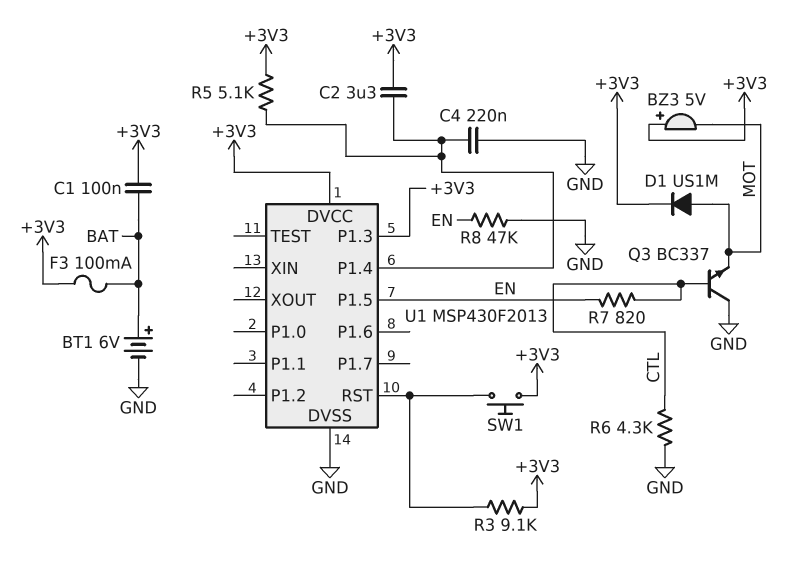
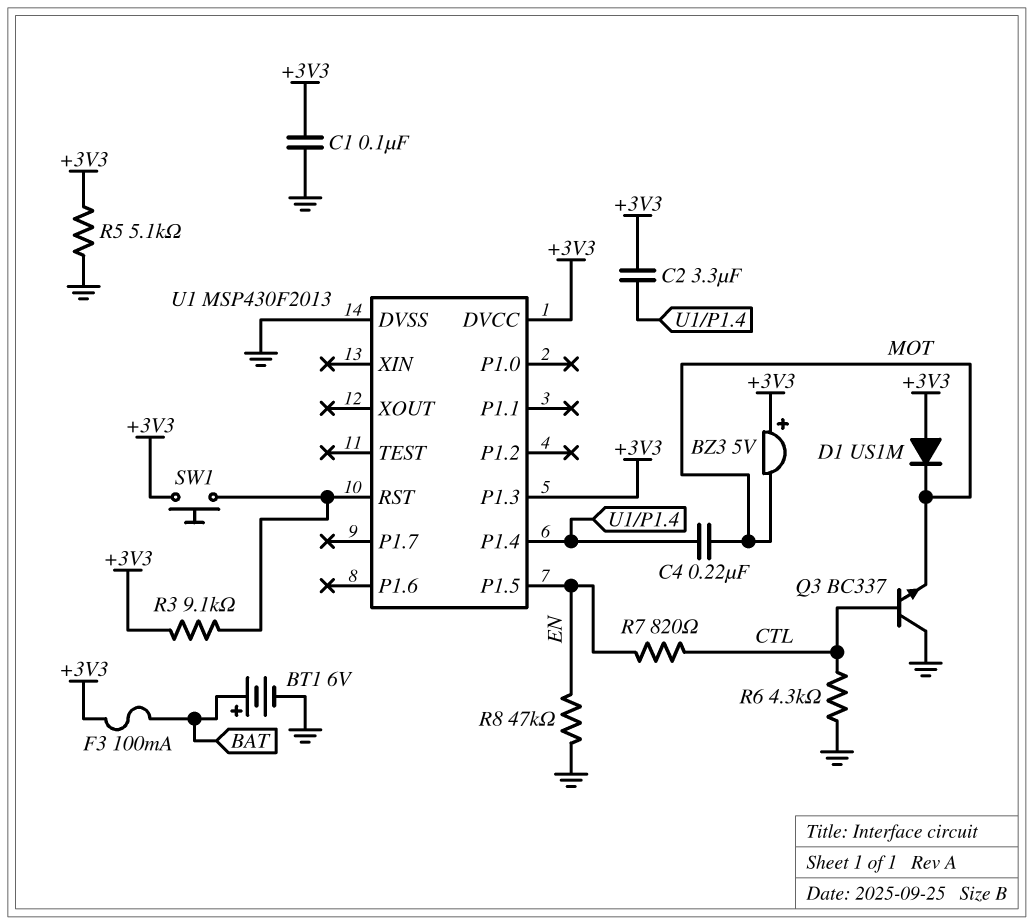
C1: 100nF (+3V3, BAT) -> 100nF (+3V3, GND)
C4: 220nF (GND, U1/P1.4) -> 220nF (MOT, U1/P1.4)
D1: diode US1M (A MOT, K +3V3) -> diode US1M (A +3V3, K MOT)
R5: 5.1k (+3V3, U1/P1.4) -> 5.1k (+3V3, GND)

